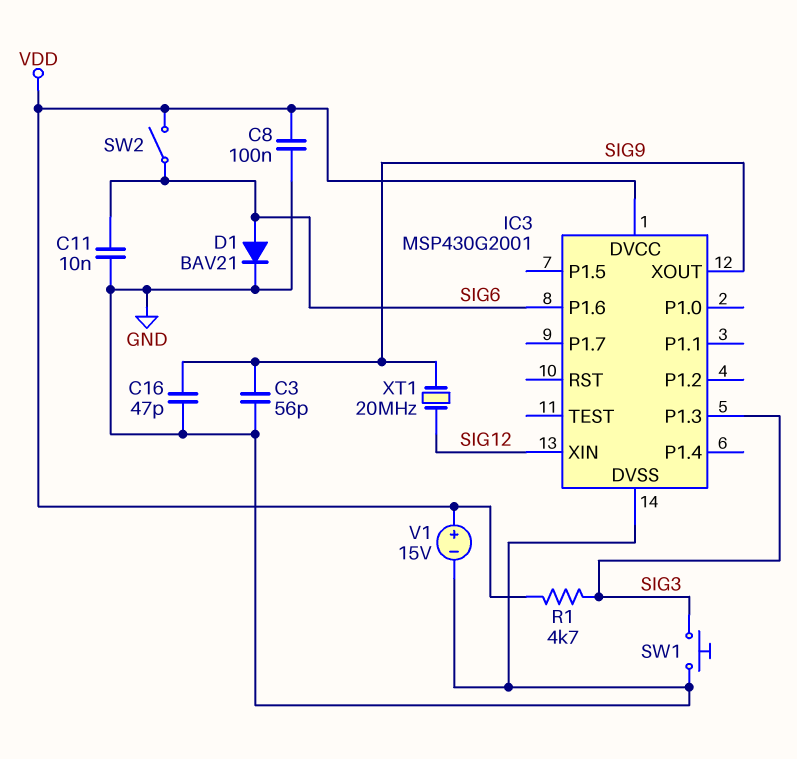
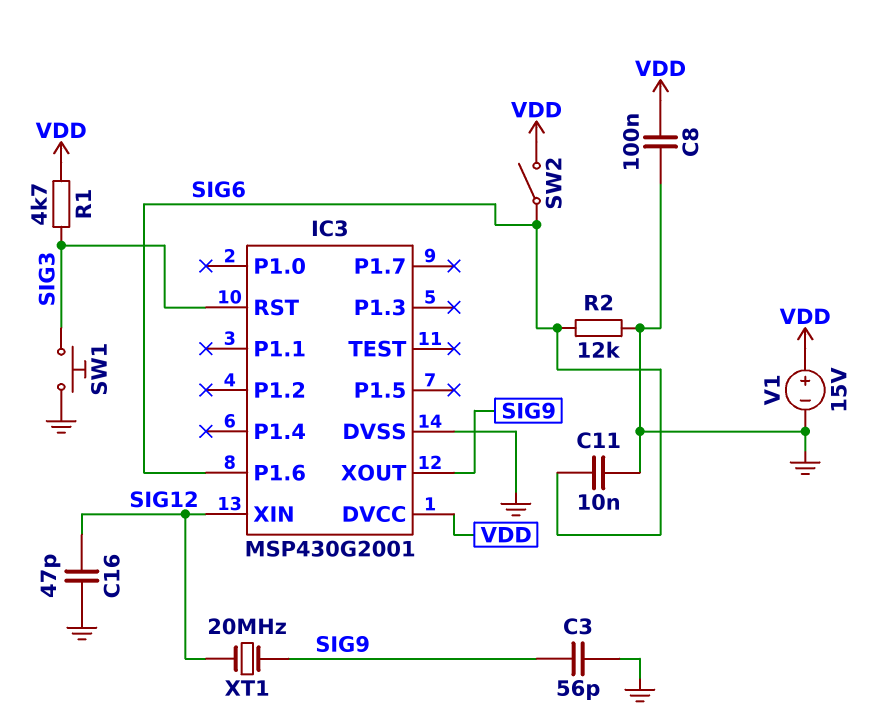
C16: 47pF (GND, SIG9) -> 47pF (GND, SIG12)
D1: diode BAV21 (A SIG6, K GND) -> none
IC3 pin P1.3: SIG3 -> none
IC3 pin RST: none -> SIG3
R2: none -> 12k (GND, SIG6)

